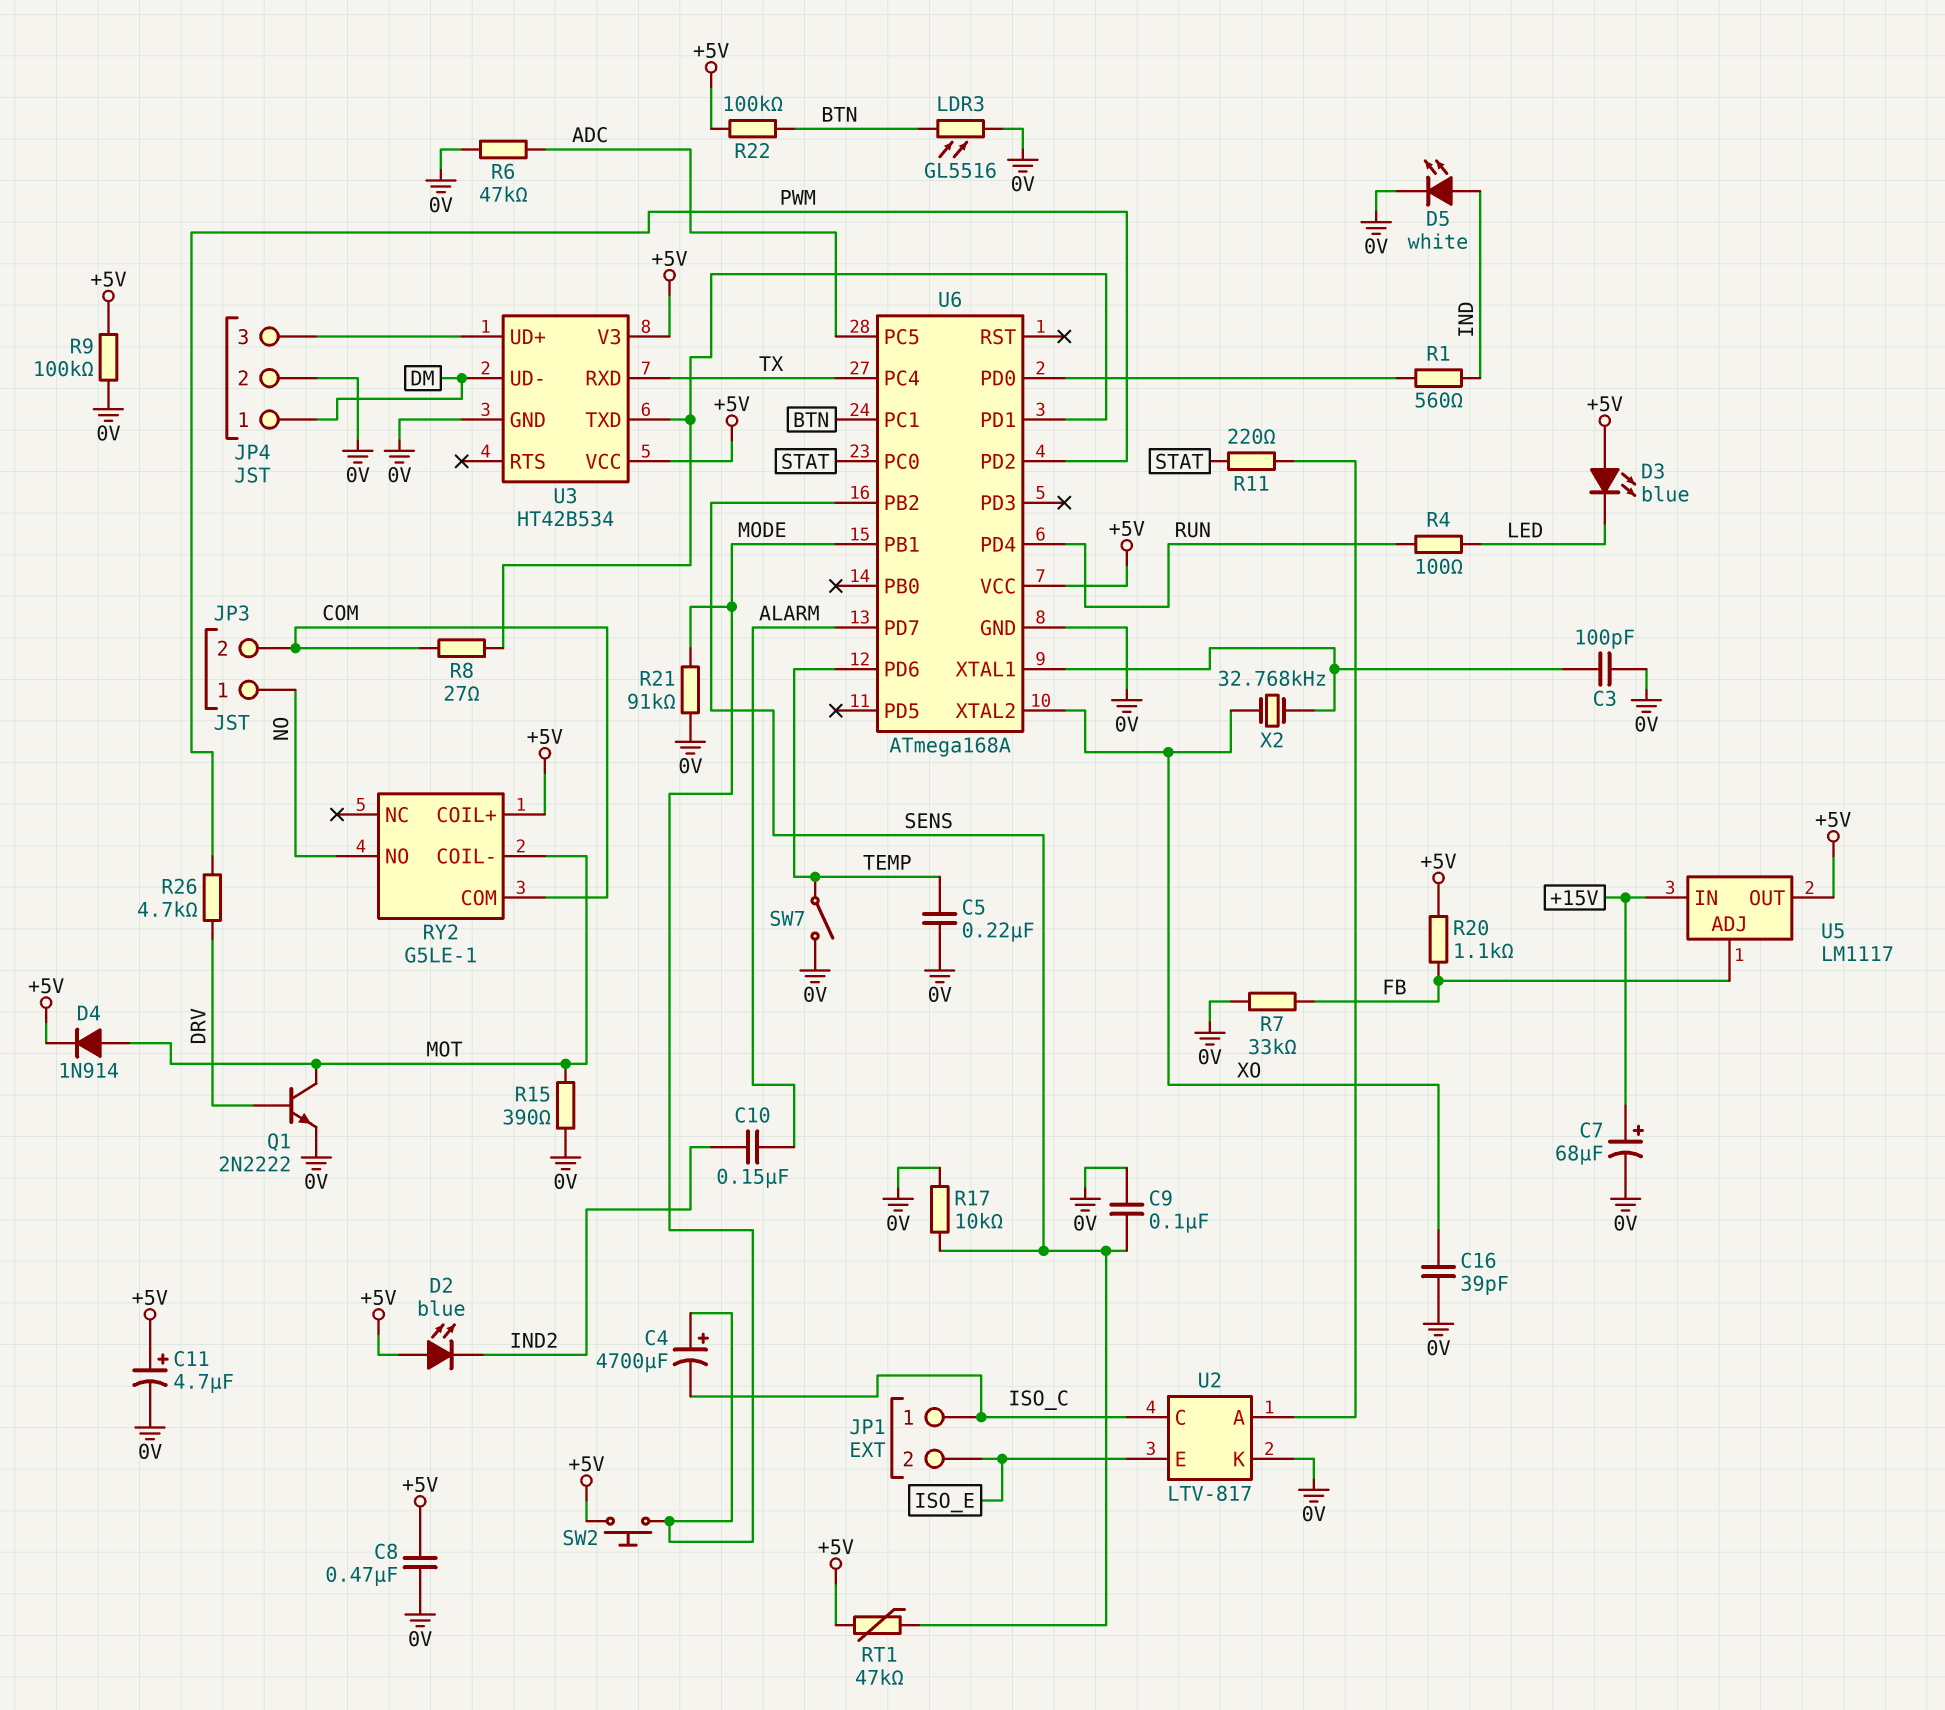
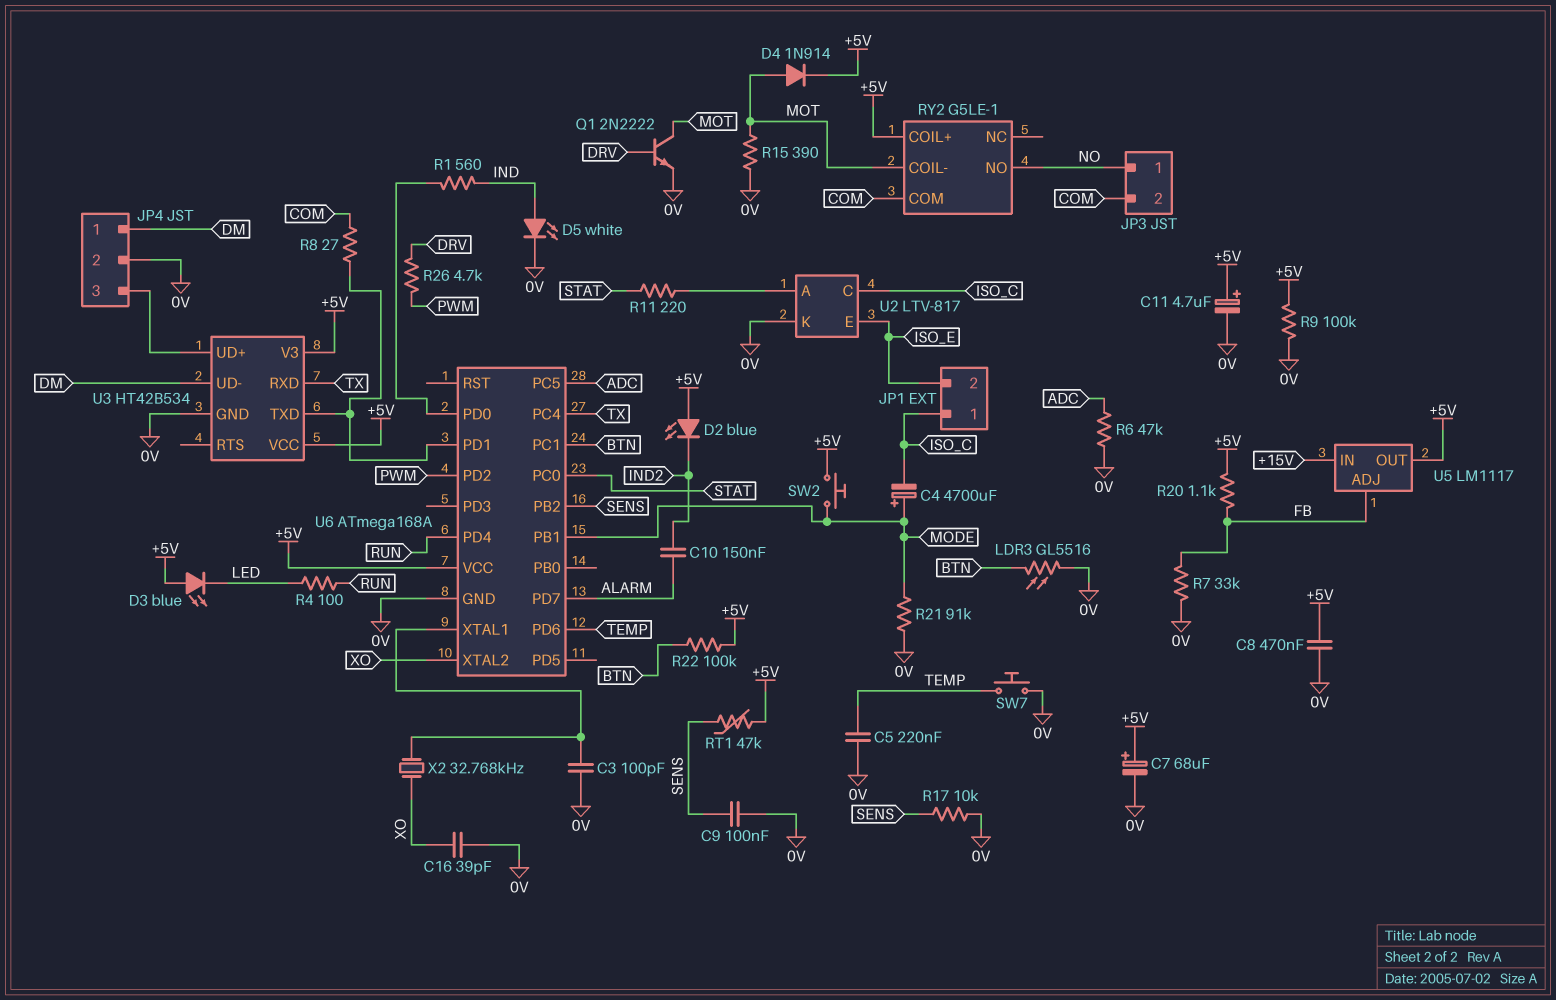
C7: 68uF (plus +15V, minus 0V) -> 68uF (plus +5V, minus 0V)
SW7: switch (0V, TEMP) -> button (0V, TEMP)

